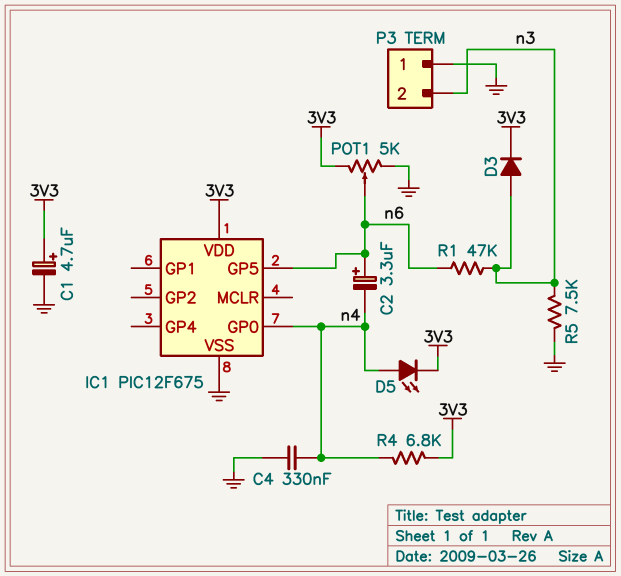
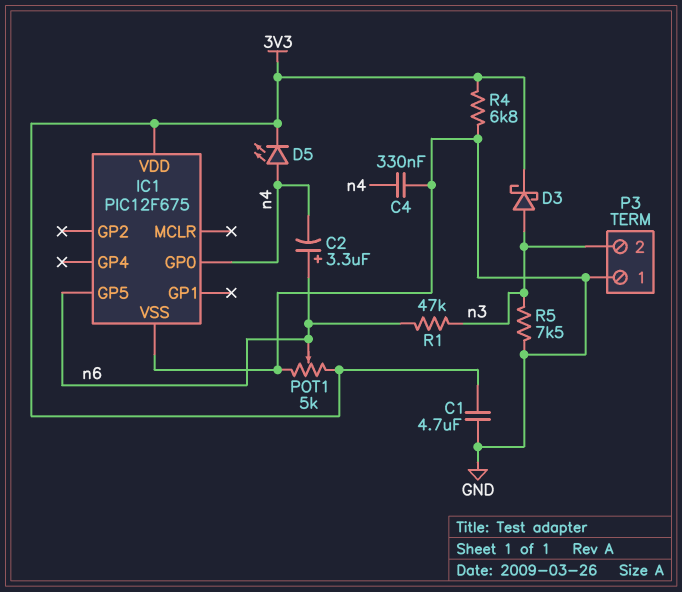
C1: 4.7uF (plus 3V3, minus GND) -> 4.7uF (3V3, GND)
D3: diode (A n3, K 3V3) -> schottky (A n3, K 3V3)
R4: 6.8k (3V3, n4) -> 6.8k (3V3, GND)

